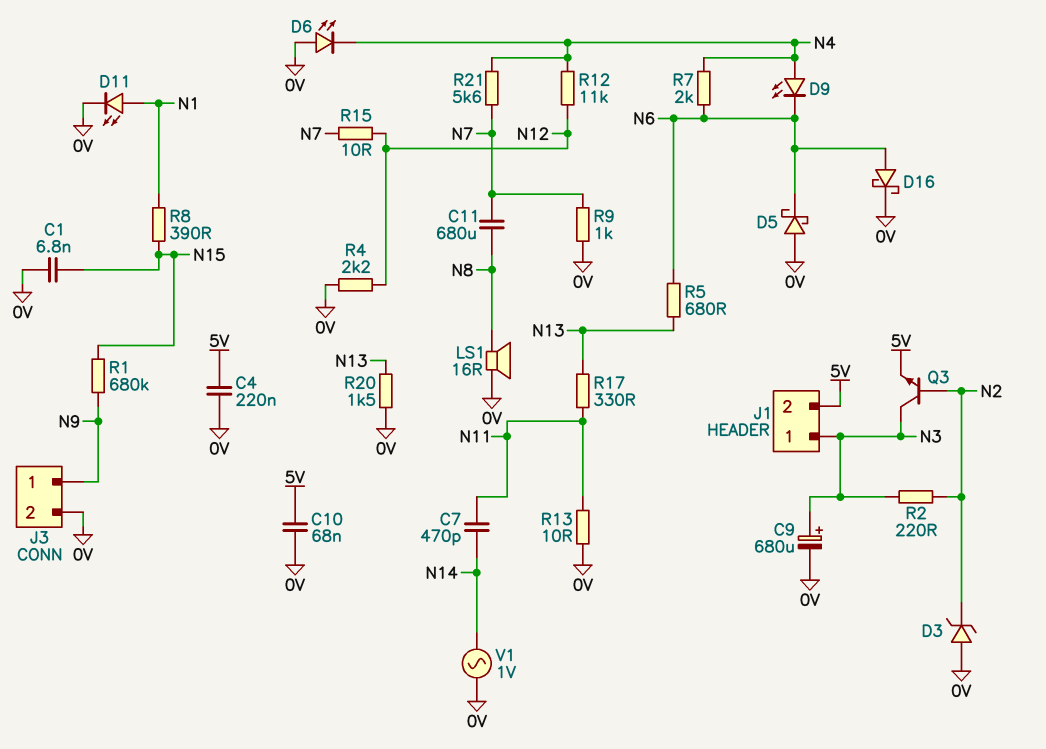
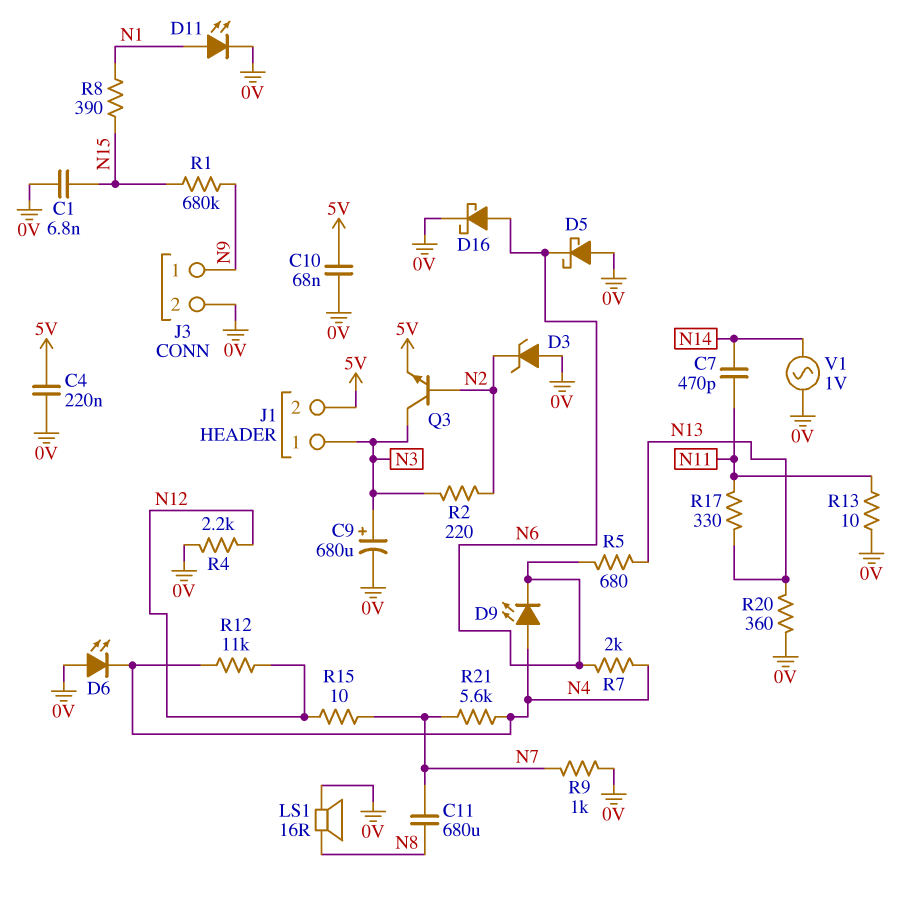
R20: 1.5k (0V, N13) -> 360 (0V, N13)

